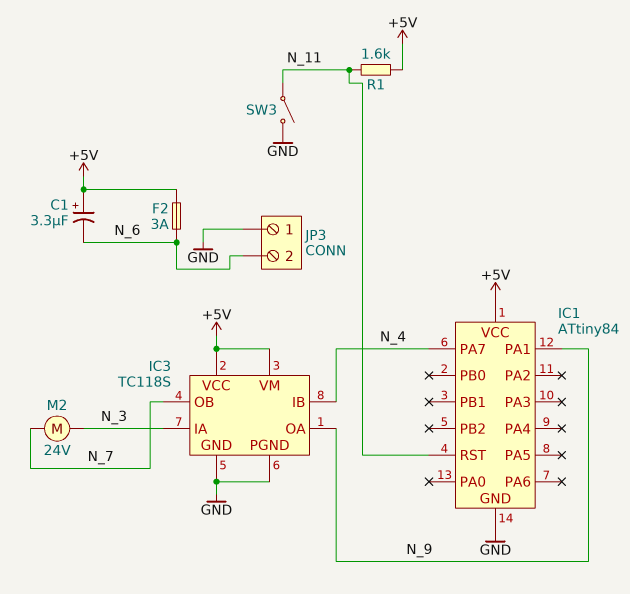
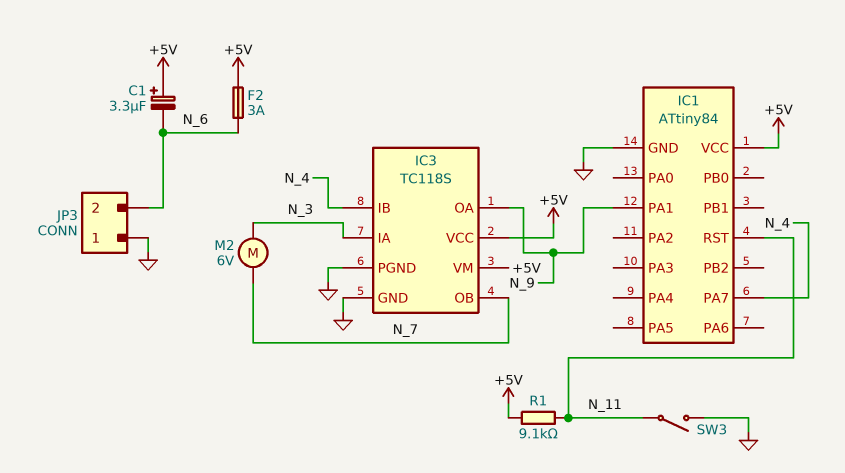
M2: motor 24V (N_3, N_7) -> motor 6V (N_3, N_7)
R1: 1.6k (+5V, N_11) -> 9.1k (+5V, N_11)

